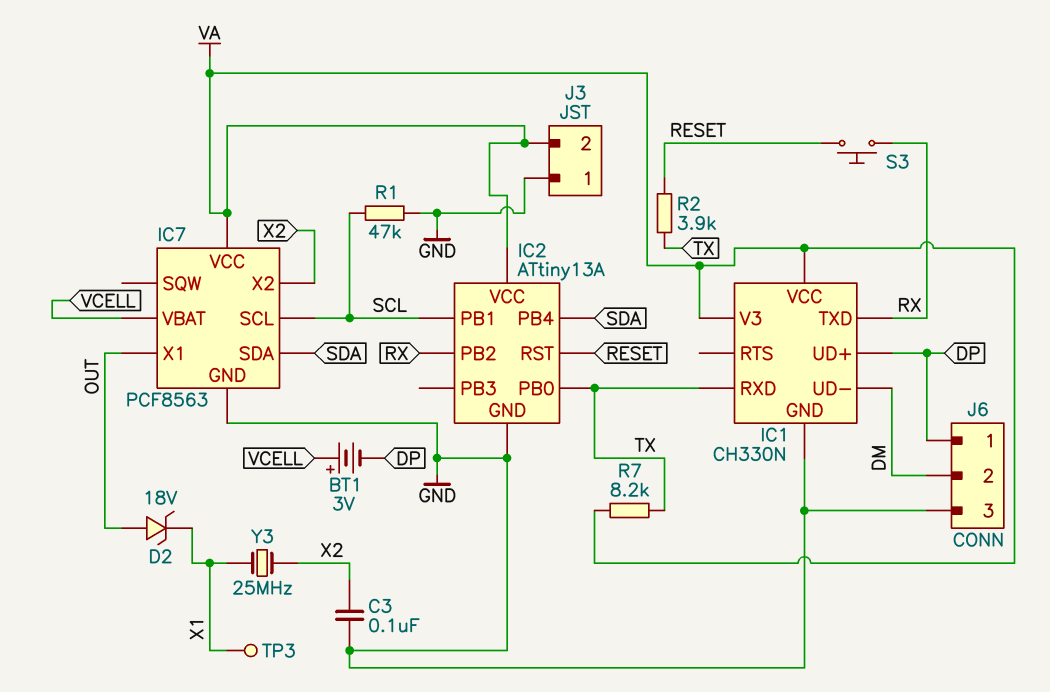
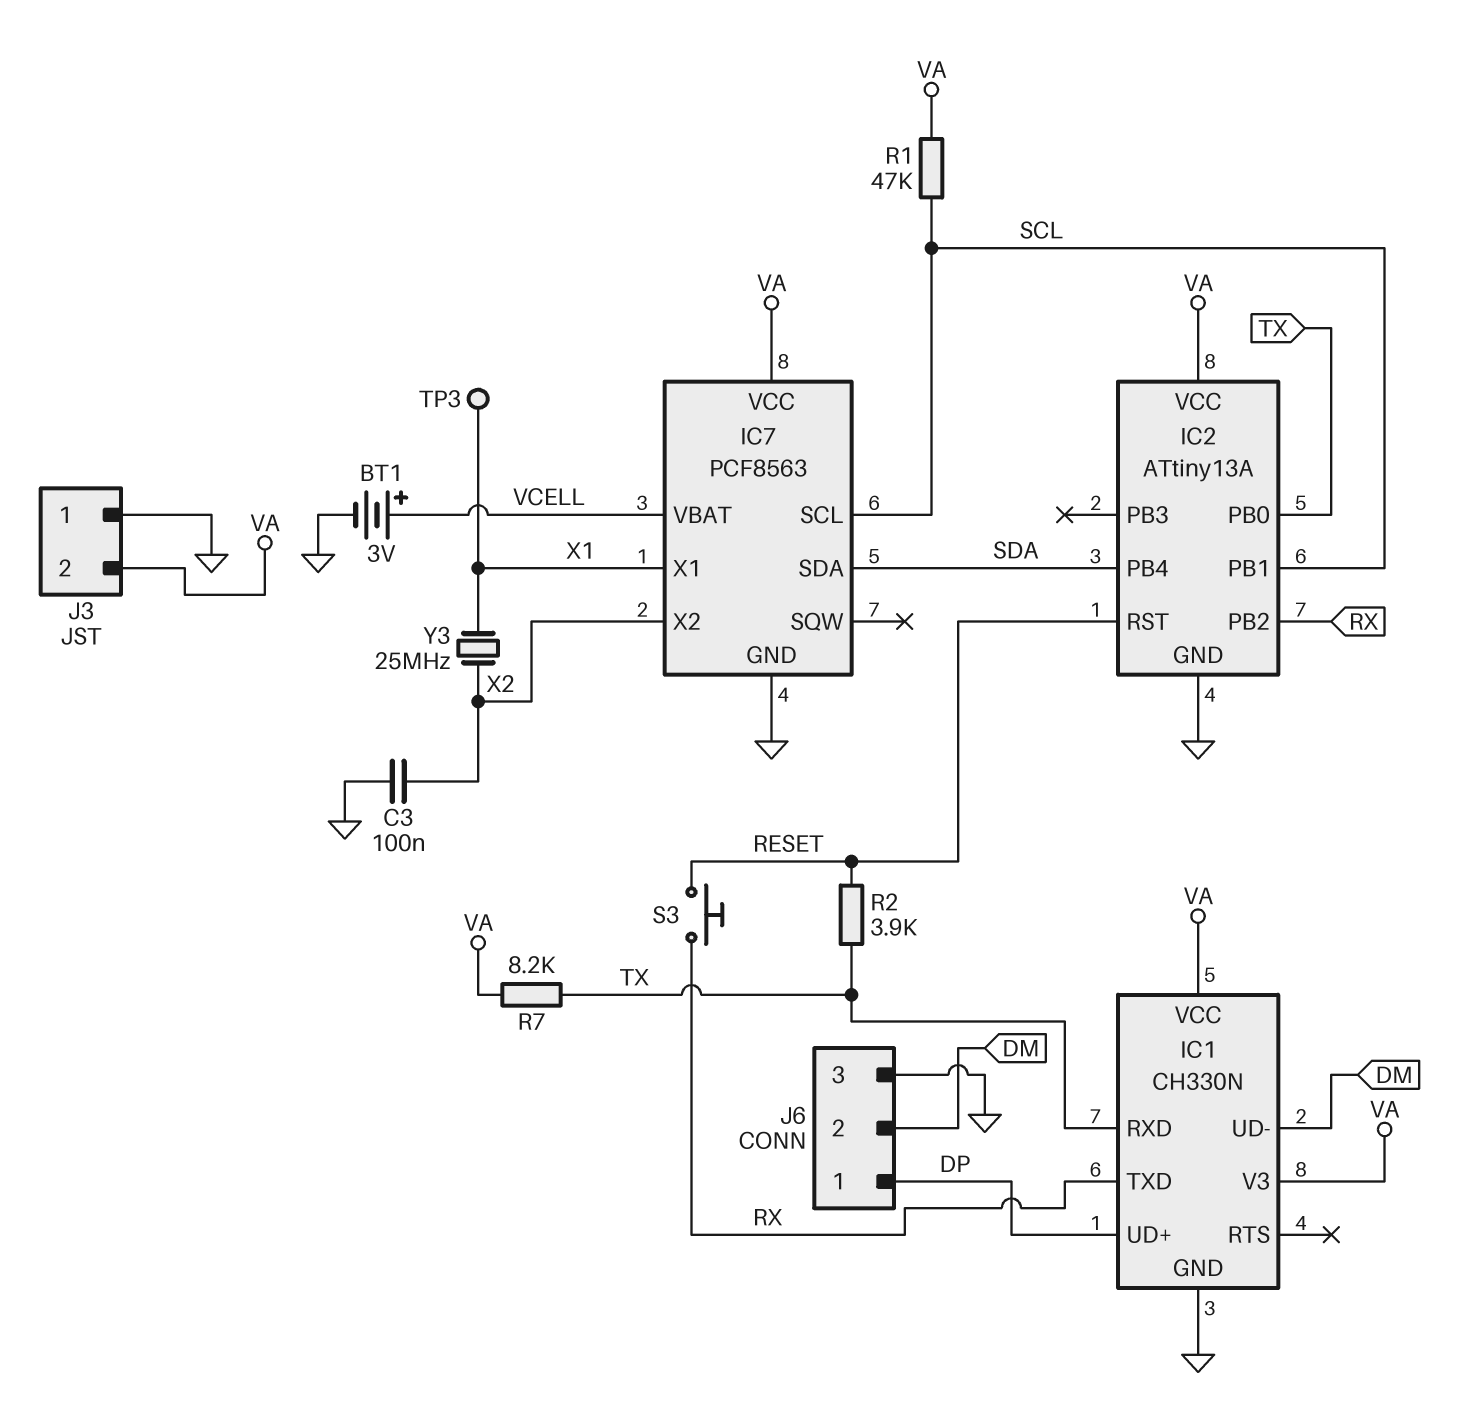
BT1: 3V (plus VCELL, minus DP) -> 3V (plus VCELL, minus GND)
D2: zener 18V (A OUT, K X1) -> none
IC7 pin X1: OUT -> X1
R1: 47k (GND, SCL) -> 47k (SCL, VA)

